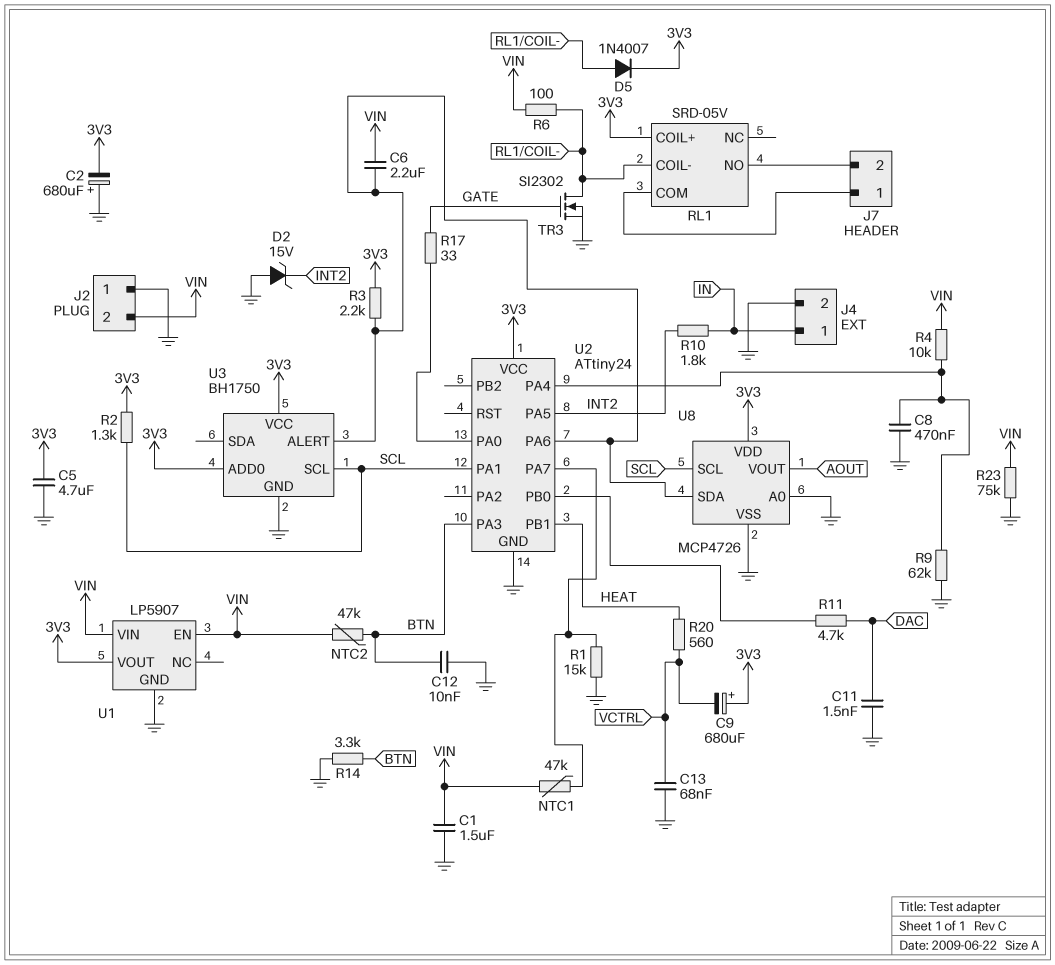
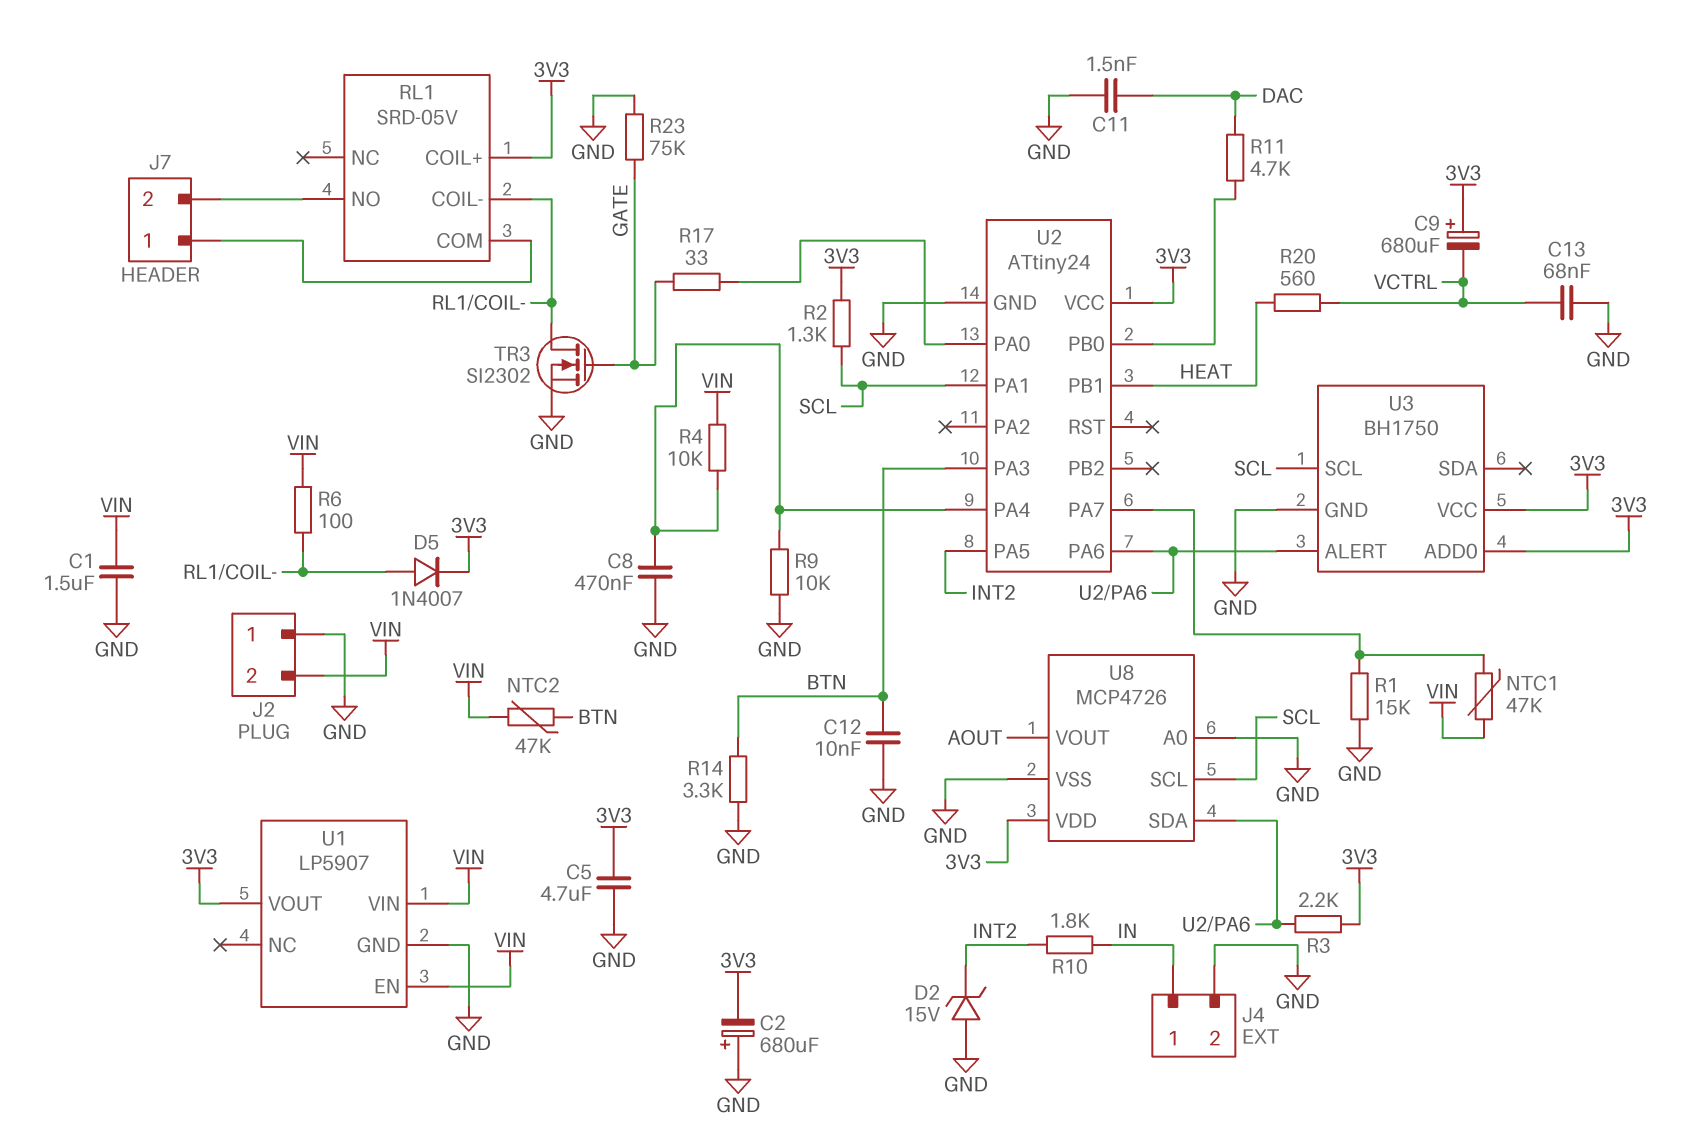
C6: 2.2uF (U2/PA6, VIN) -> none
R9: 62k (GND, U2/PA4) -> 10k (GND, U2/PA4)
R23: 75k (GND, VIN) -> 75k (GATE, GND)

